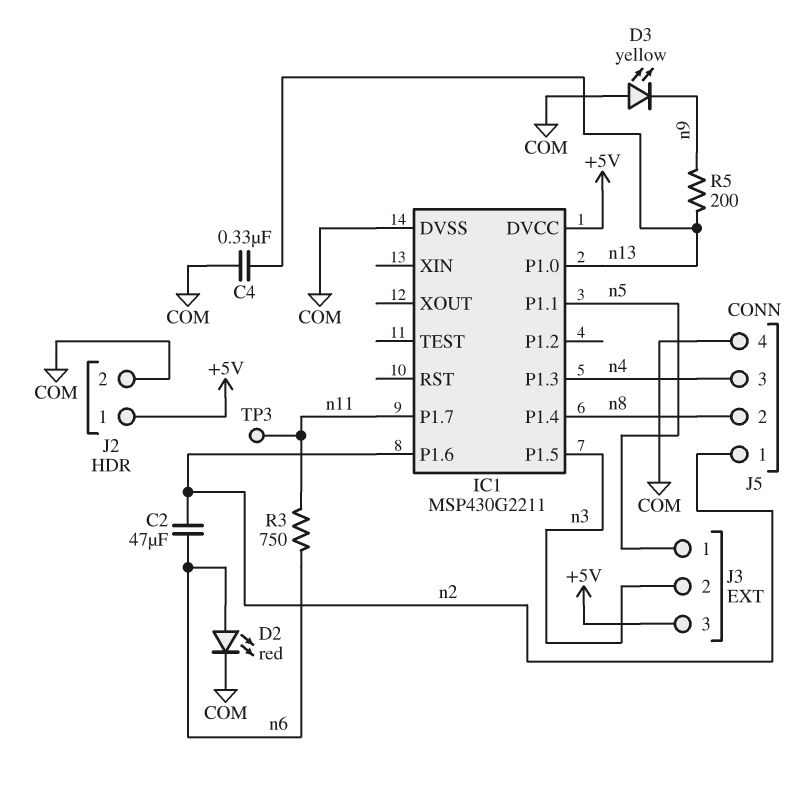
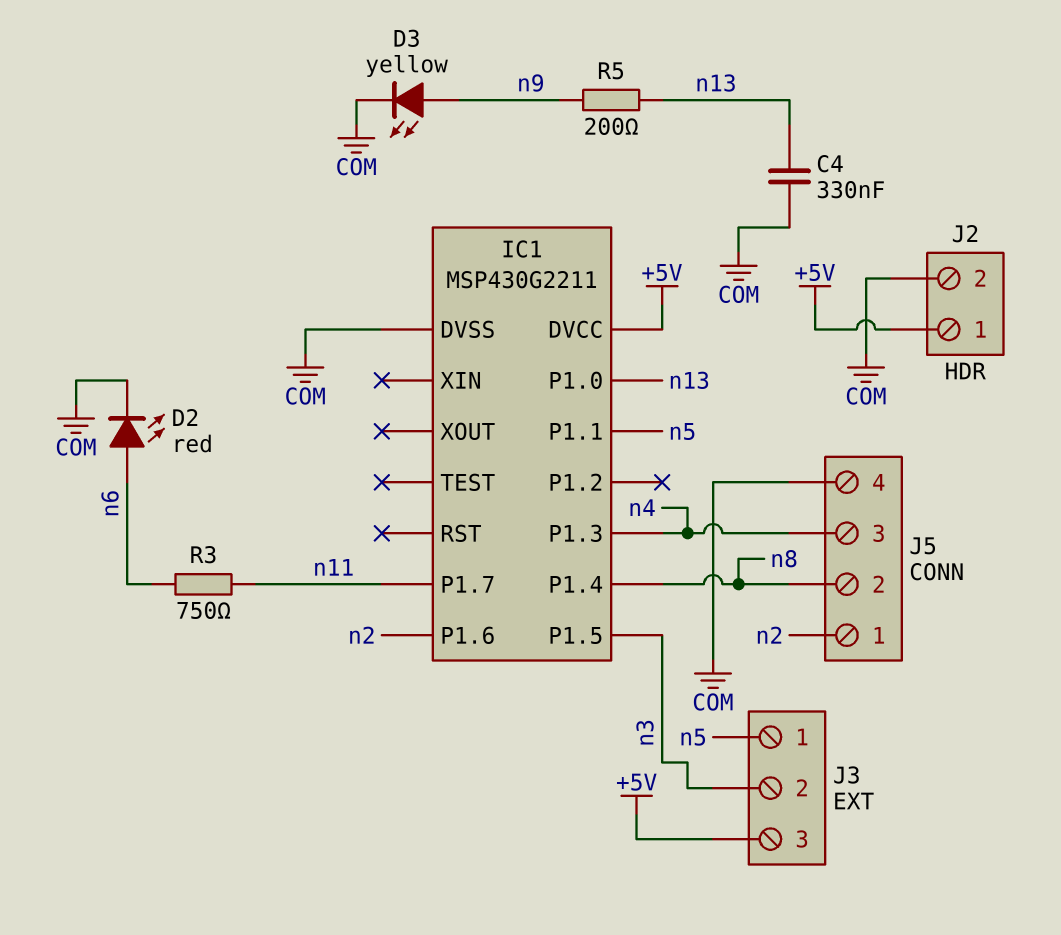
C2: 47uF (n2, n6) -> none
D3: LED yellow (A COM, K n9) -> LED yellow (A n9, K COM)
TP3: test point (n11) -> none

